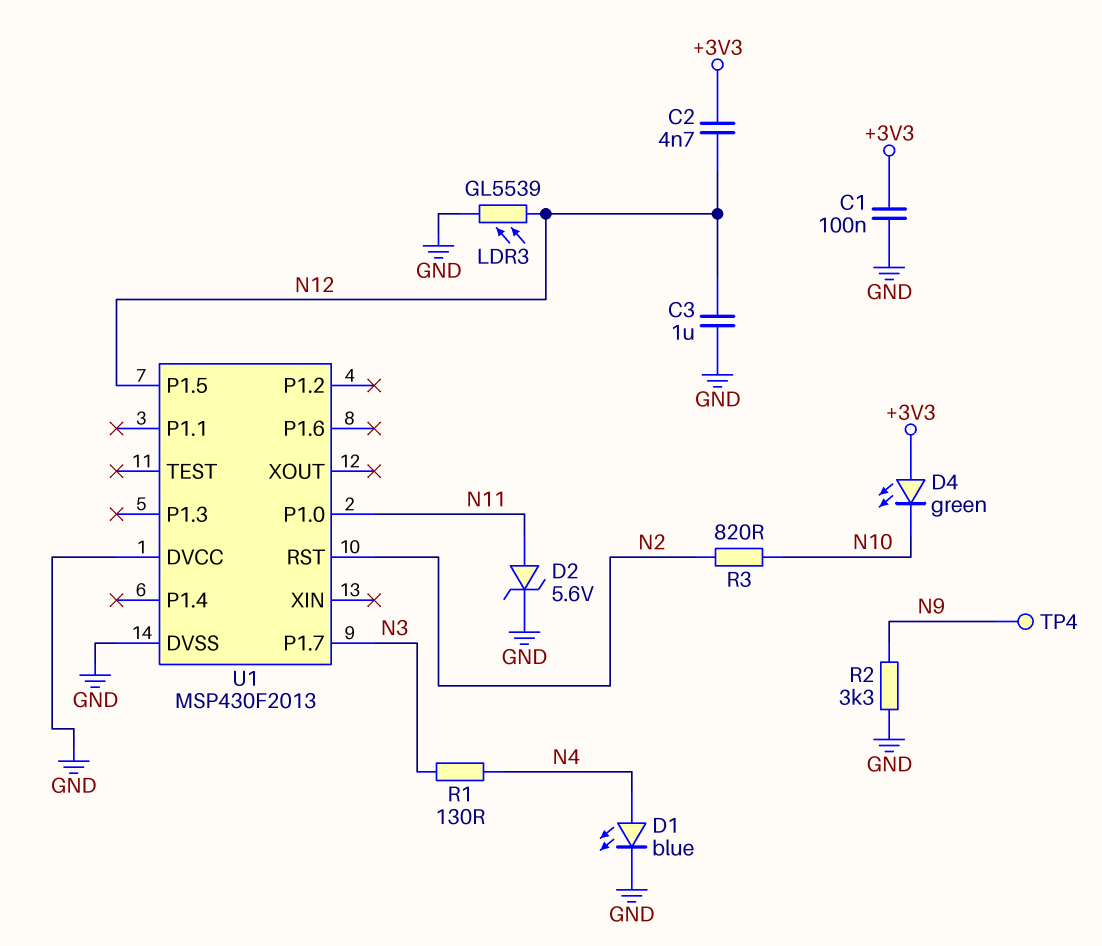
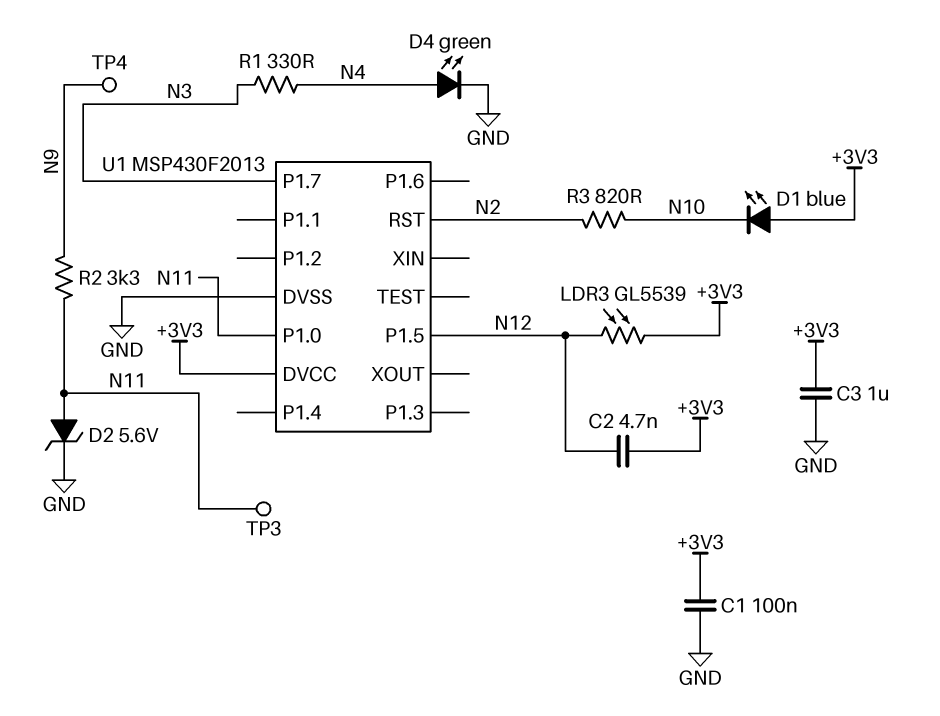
C3: 1uF (GND, N12) -> 1uF (+3V3, GND)
D1: LED blue (A N4, K GND) -> LED blue (A +3V3, K N10)
D4: LED green (A +3V3, K N10) -> LED green (A N4, K GND)
LDR3: GL5539 (GND, N12) -> GL5539 (+3V3, N12)
R1: 130 (N3, N4) -> 330 (N3, N4)
R2: 3.3k (GND, N9) -> 3.3k (N9, N11)
TP3: none -> test point (N11)
U1 pin DVCC: GND -> +3V3

